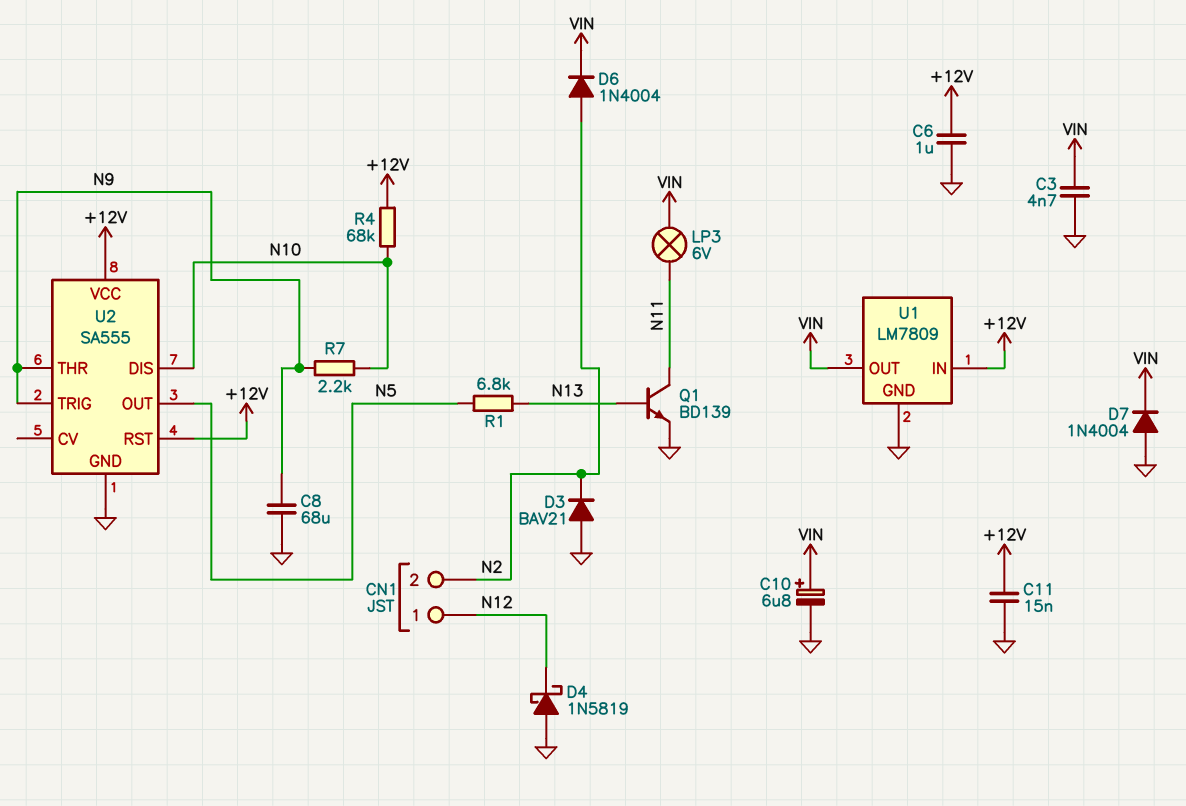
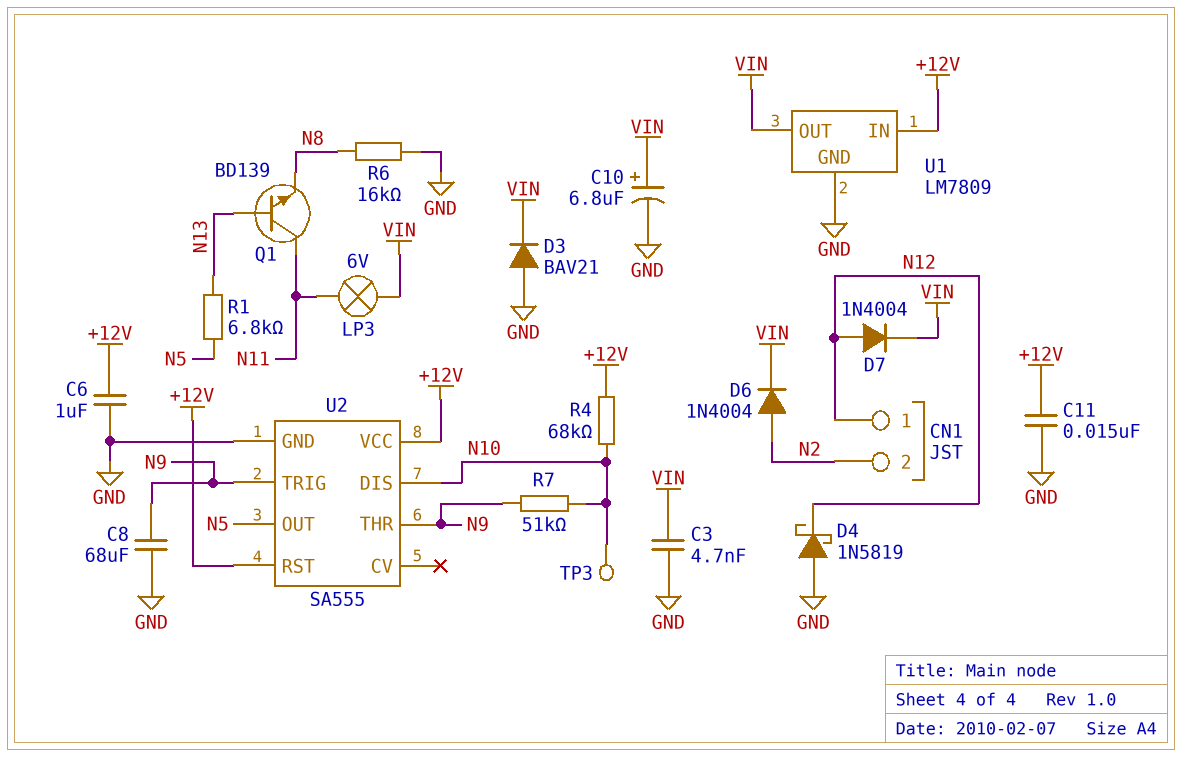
D3: diode BAV21 (A GND, K N2) -> diode BAV21 (A GND, K VIN)
D7: diode 1N4004 (A GND, K VIN) -> diode 1N4004 (A N12, K VIN)
Q1: NPN BD139 (B N13, C N11, E GND) -> NPN BD139 (B N13, C N11, E N8)
R6: none -> 16k (GND, N8)
R7: 2.2k (N9, N10) -> 51k (N9, N10)
TP3: none -> test point (N10)

